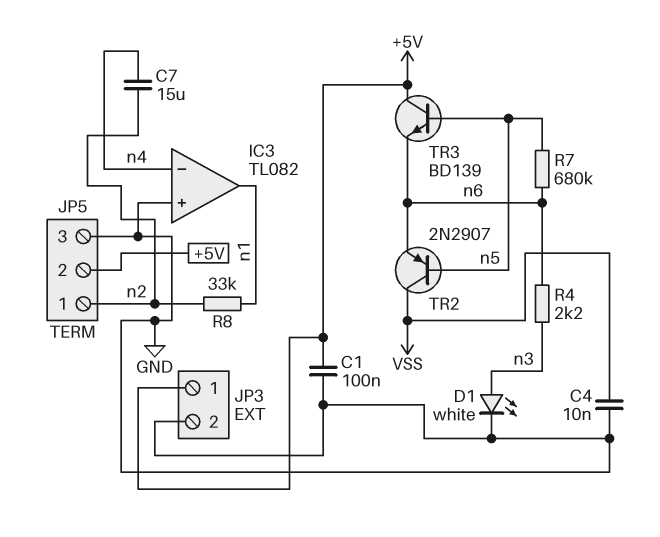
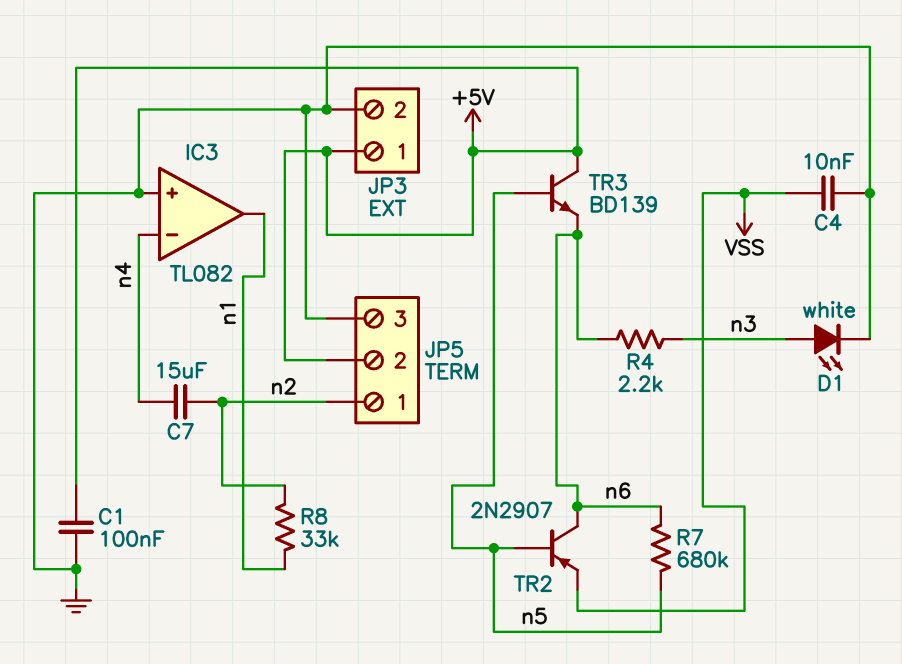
TR2: PNP 2N2907 (B n5, C VSS, E n6) -> PNP 2N2907 (B n5, C n6, E VSS)

